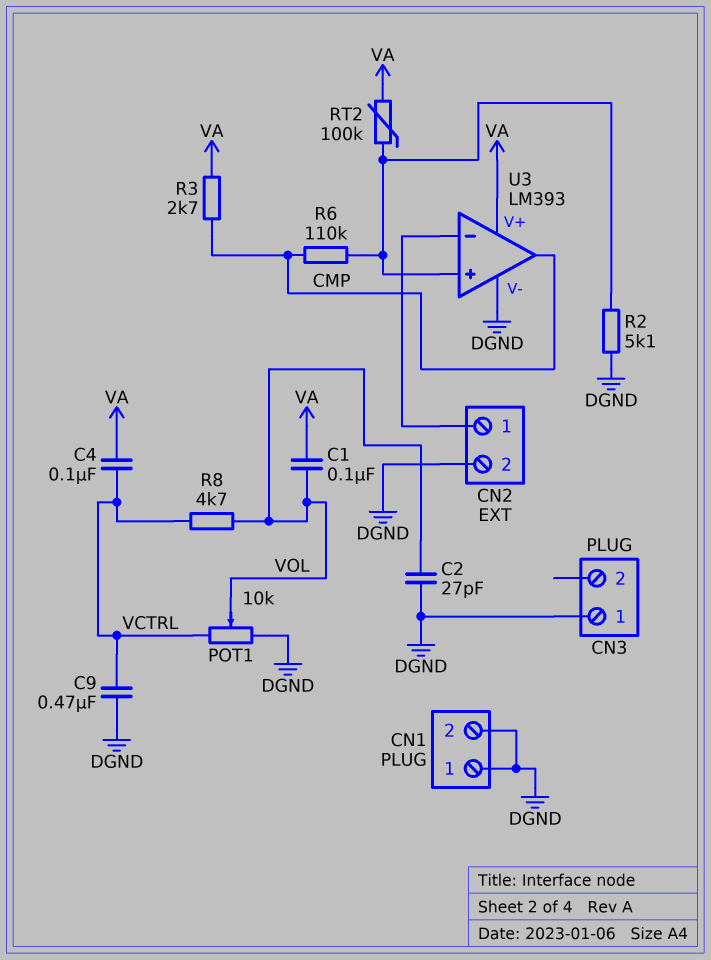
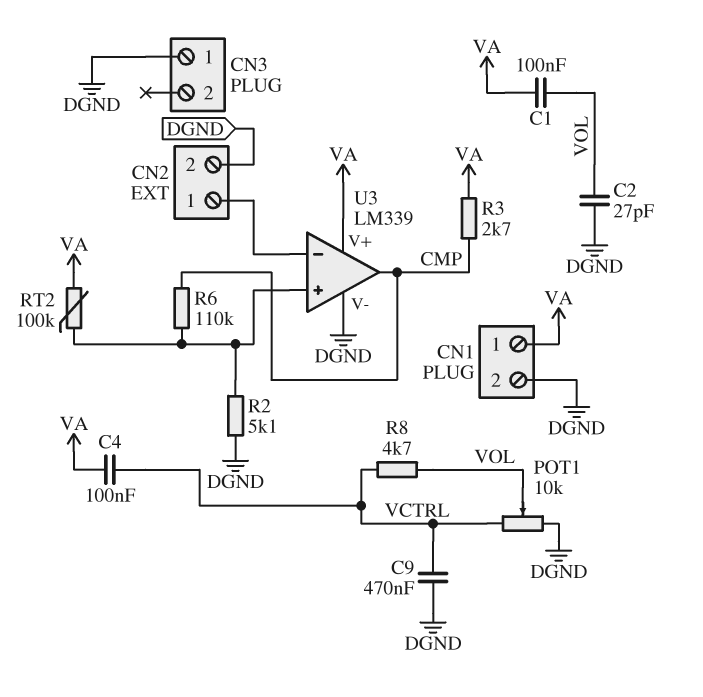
CN1 pin 1: DGND -> VA
U3: LM393 -> LM339

